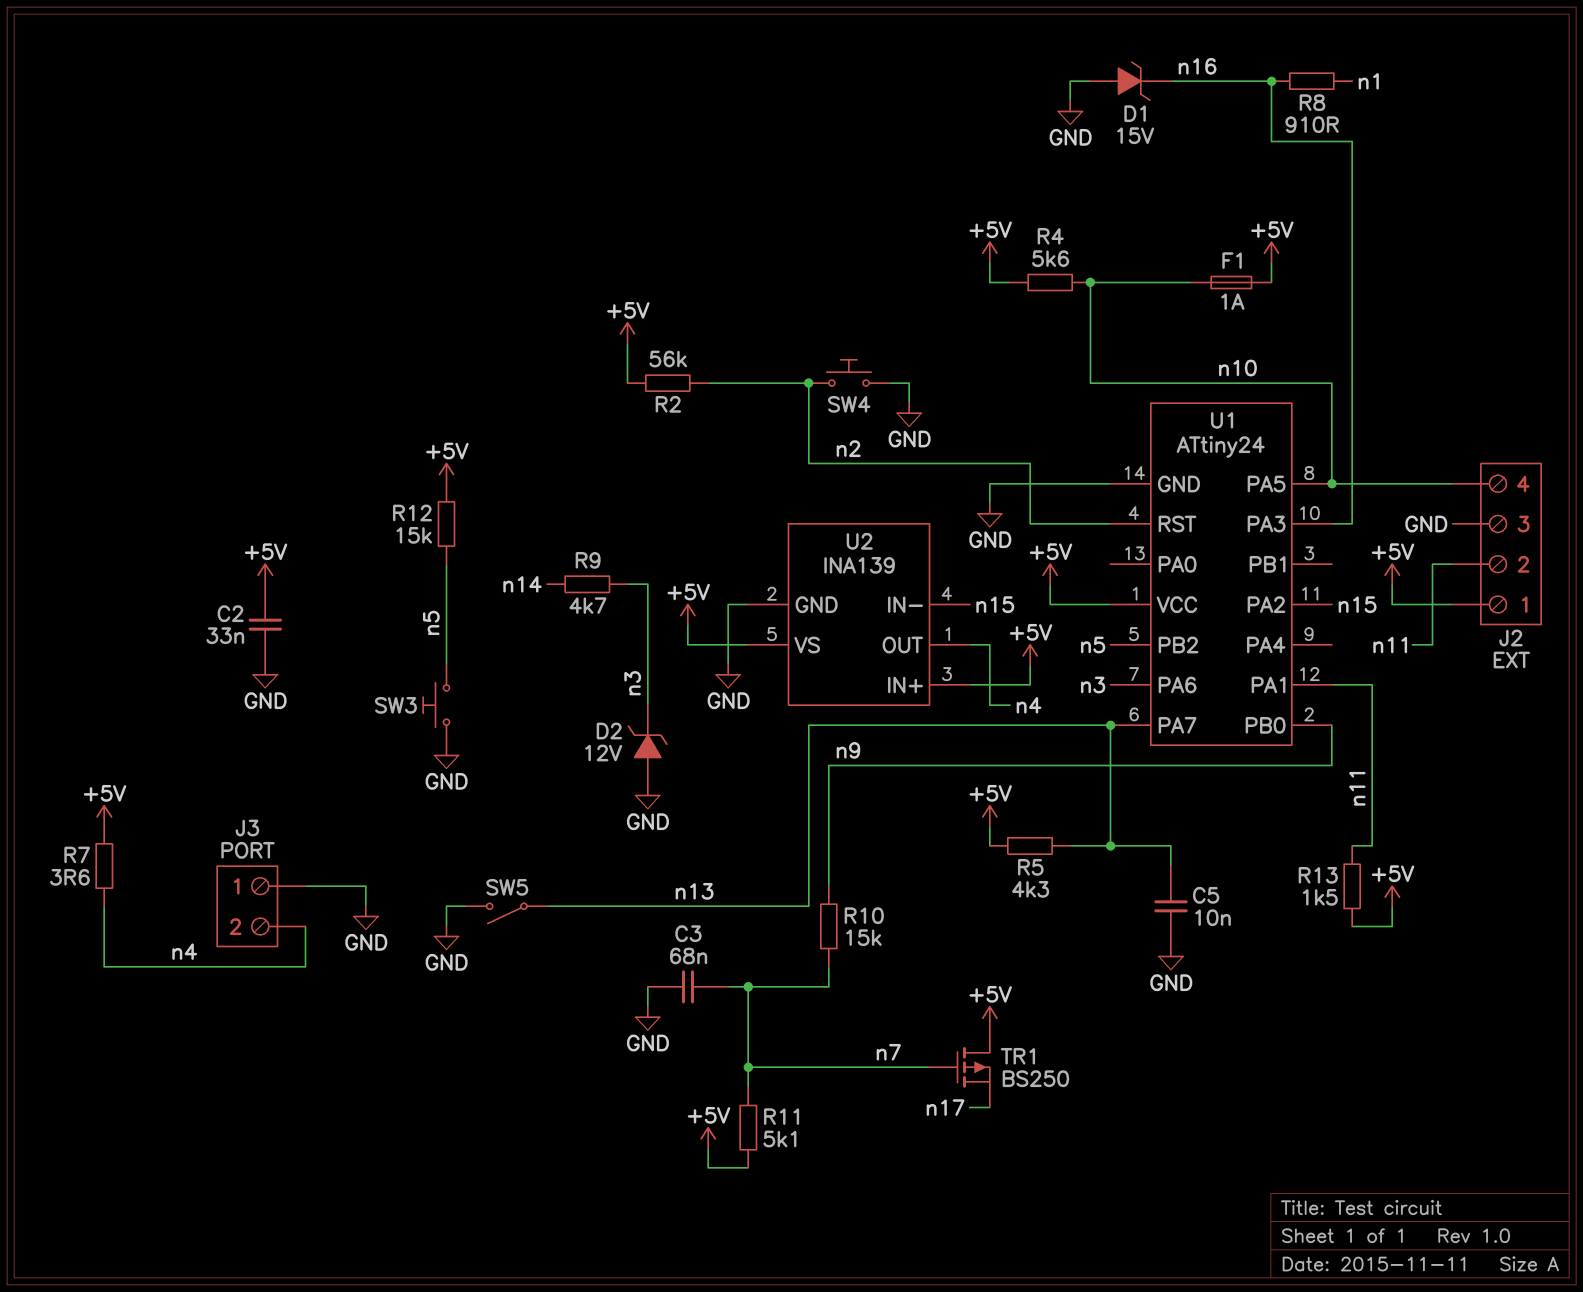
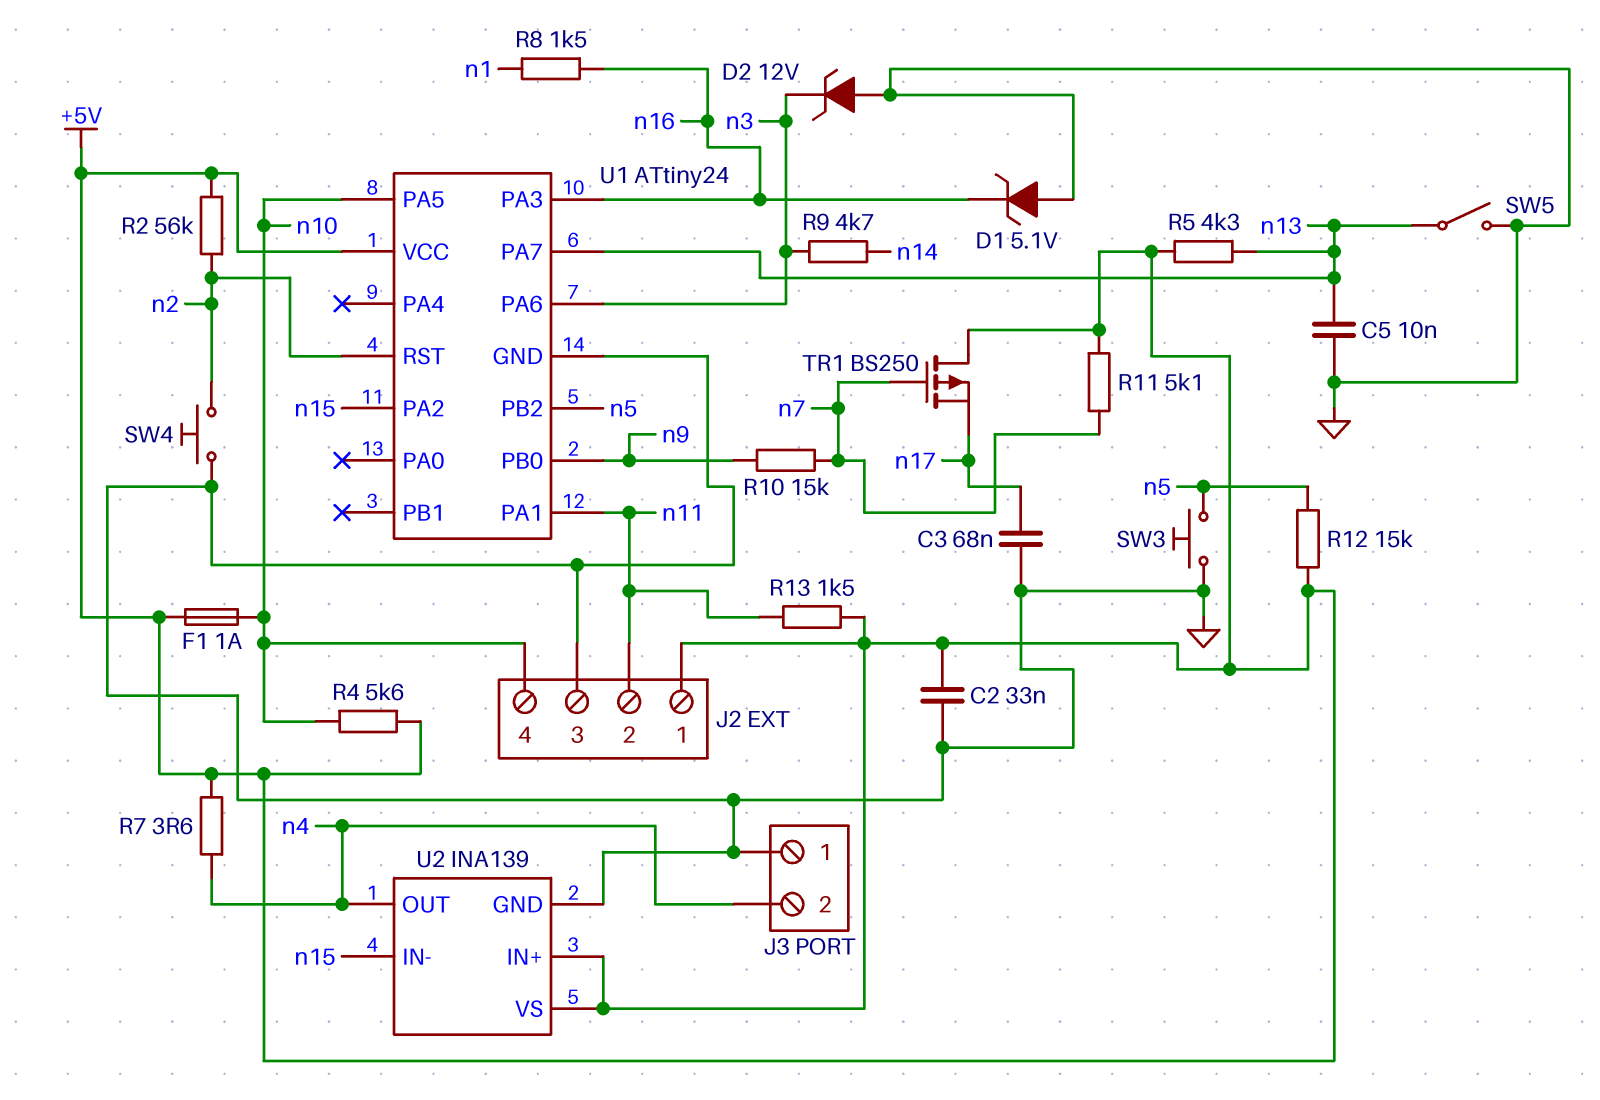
C3: 68nF (GND, n7) -> 68nF (GND, n17)
D1: zener 15V (A GND, K n16) -> zener 5.1V (A GND, K n16)
R8: 910 (n1, n16) -> 1.5k (n1, n16)

